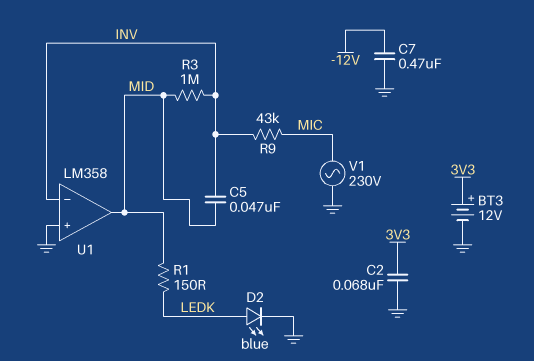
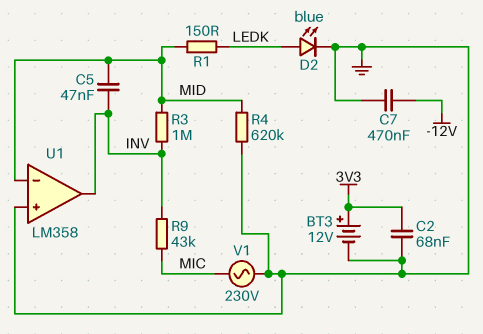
R4: none -> 620k (GND, MID)
U1 pin in-: INV -> MID
U1 pin out: MID -> INV

